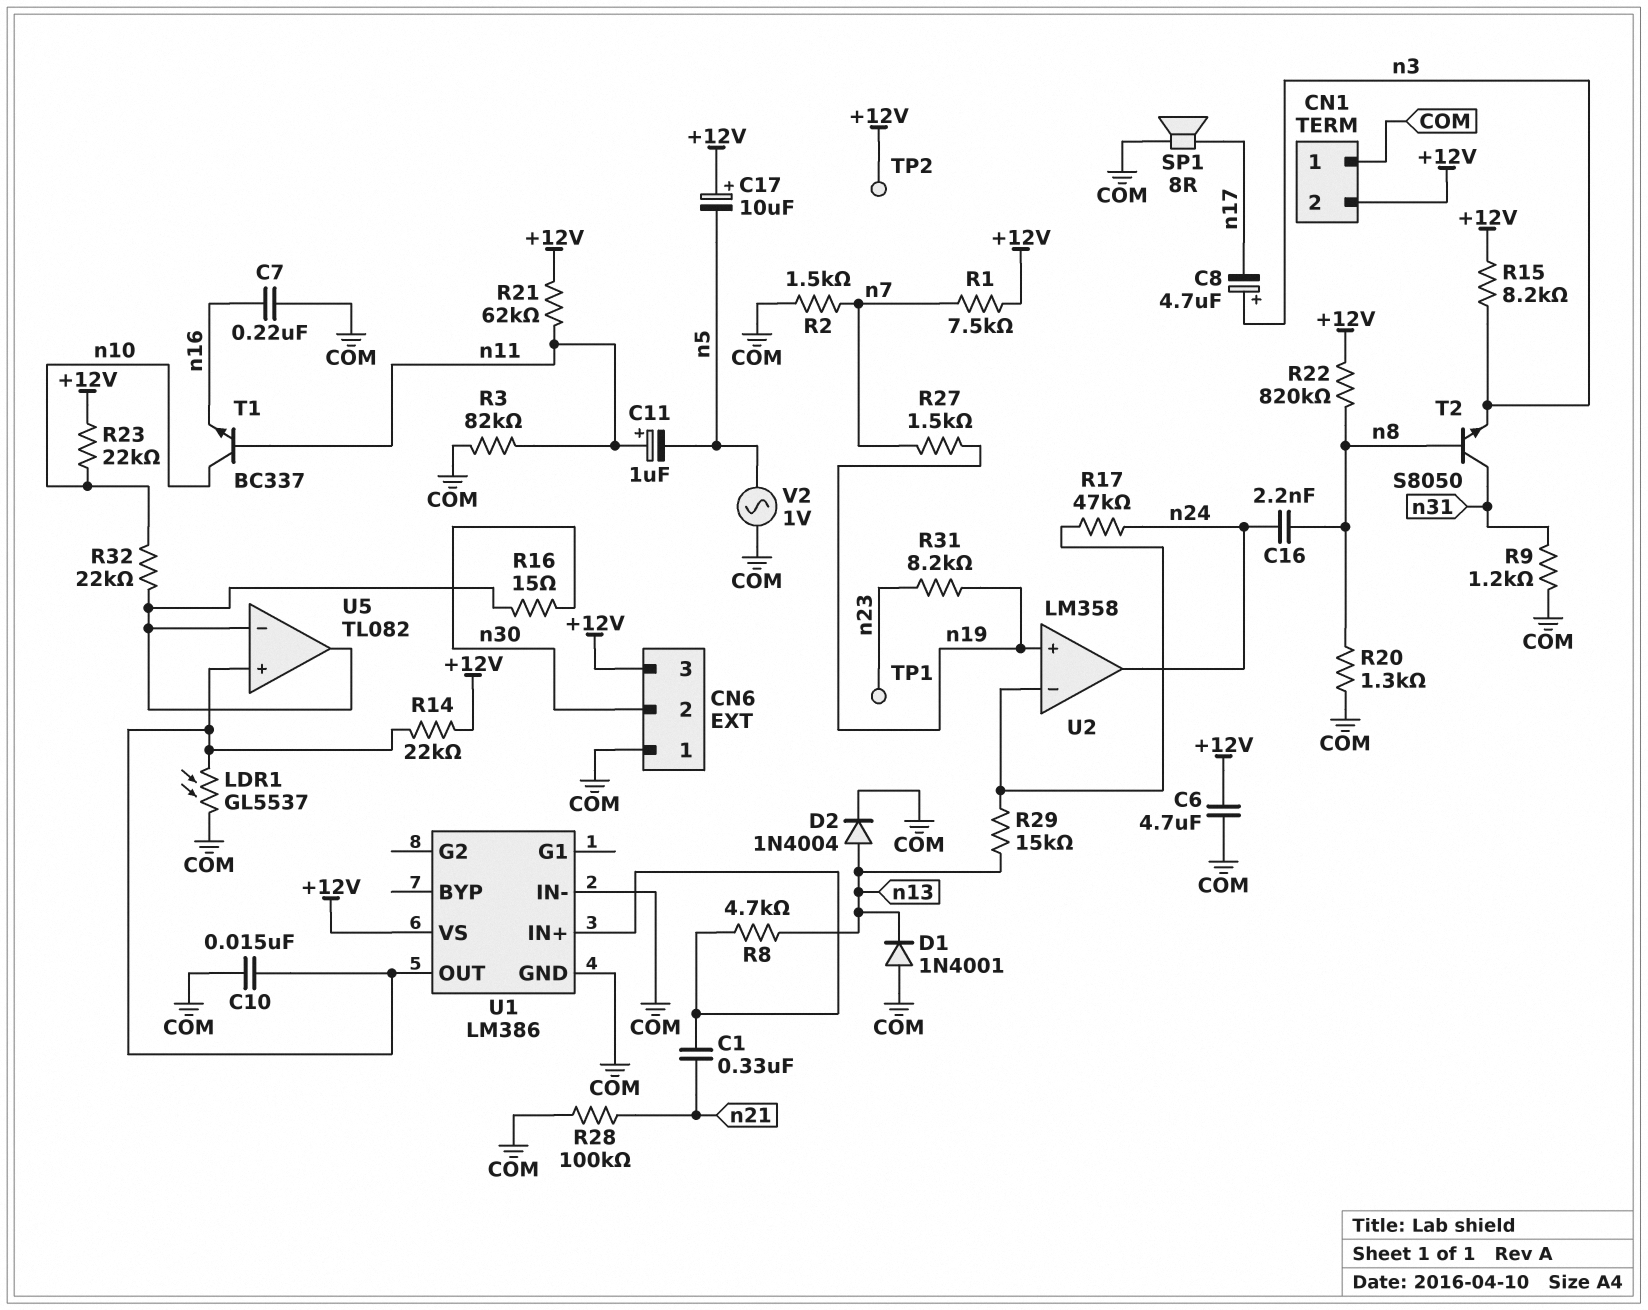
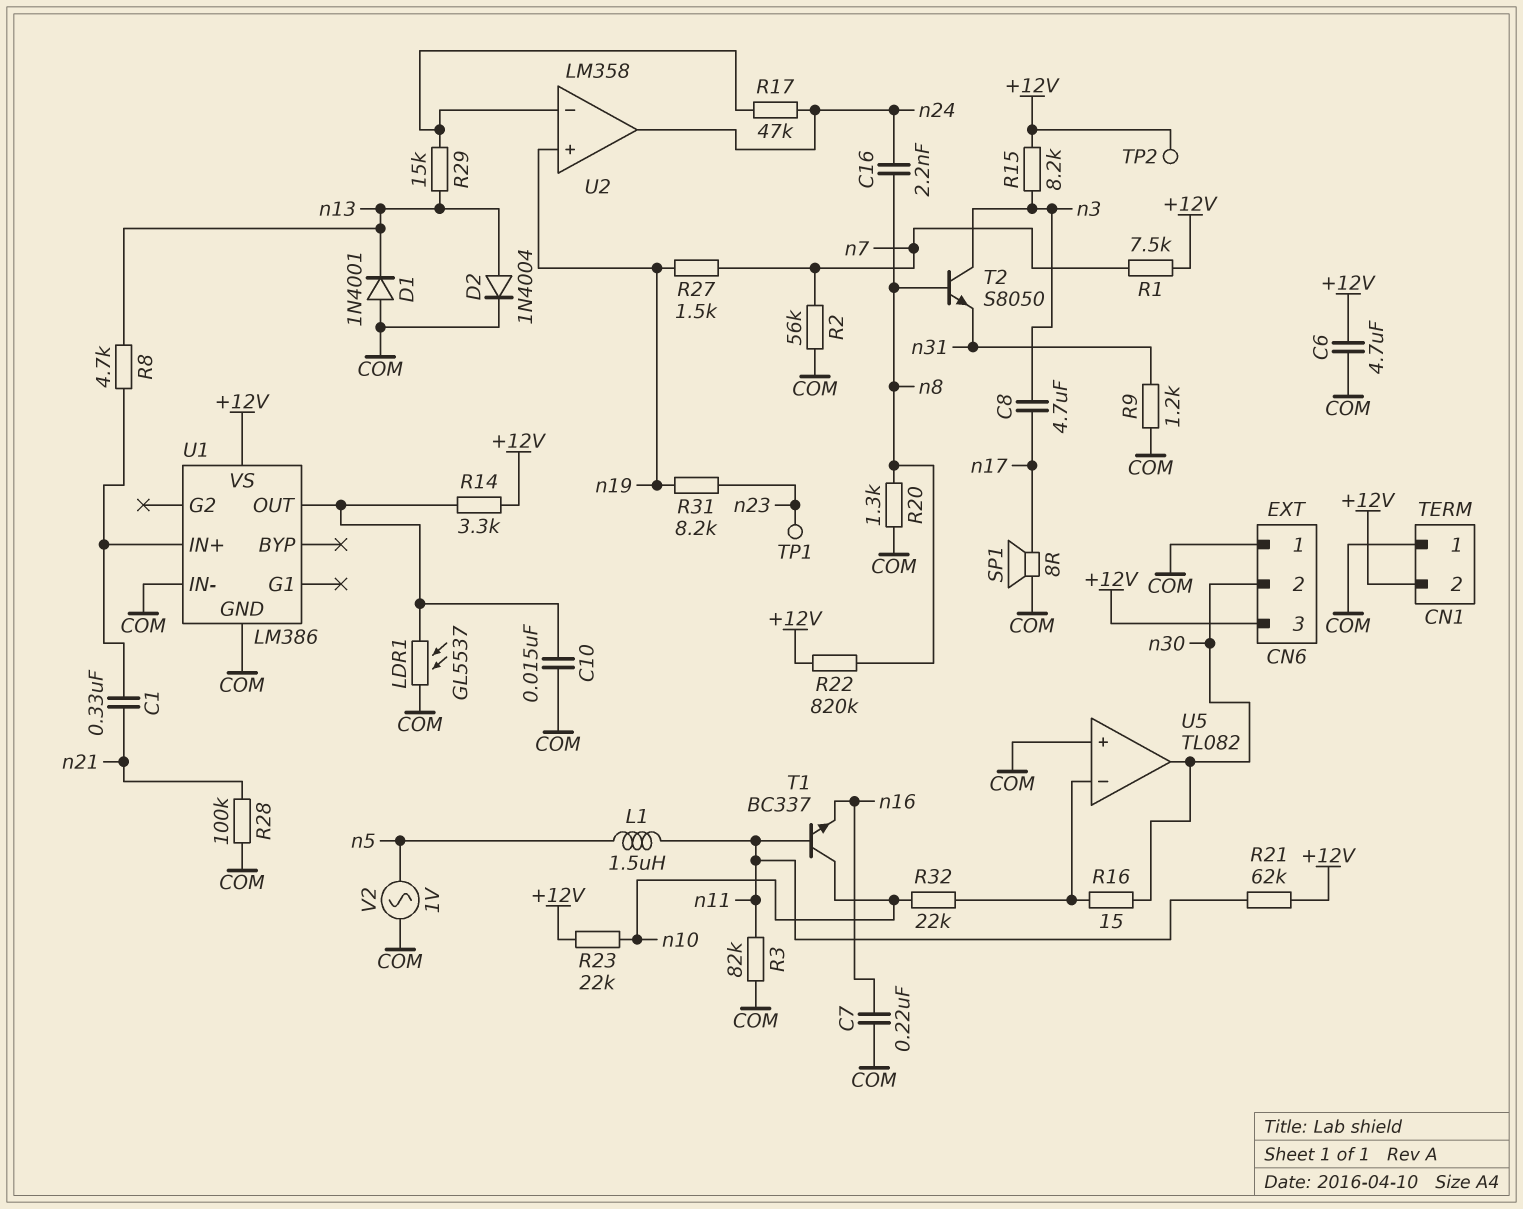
C8: 4.7uF (plus n3, minus n17) -> 4.7uF (n3, n17)
C11: 1uF (plus n11, minus n5) -> none
C17: 10uF (plus +12V, minus n5) -> none
L1: none -> 1.5uH (n5, n11)
R2: 1.5k (COM, n7) -> 56k (COM, n7)
R14: 22k (+12V, U1/OUT) -> 3.3k (+12V, U1/OUT)
T2: NPN S8050 (B n8, C n31, E n3) -> NPN S8050 (B n8, C n3, E n31)
U5 pin in+: U1/OUT -> COM
U5 pin out: U5/in- -> n30

